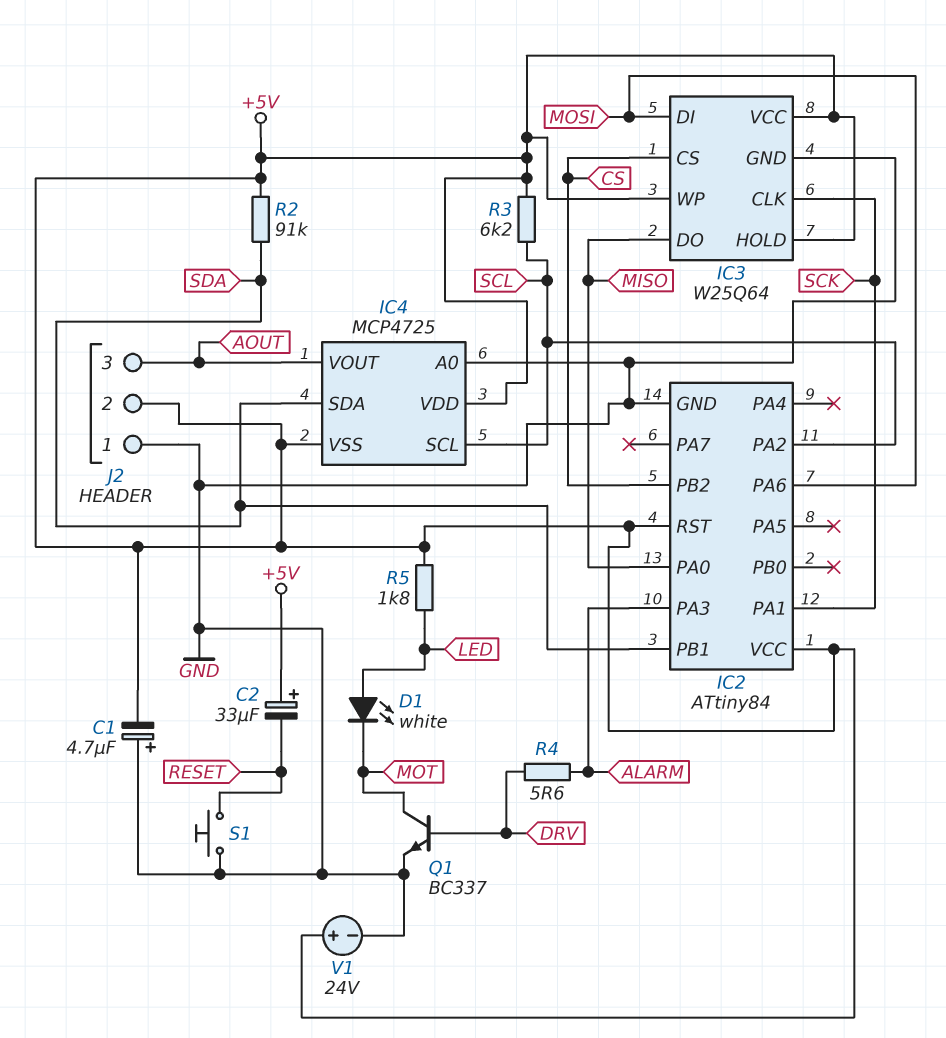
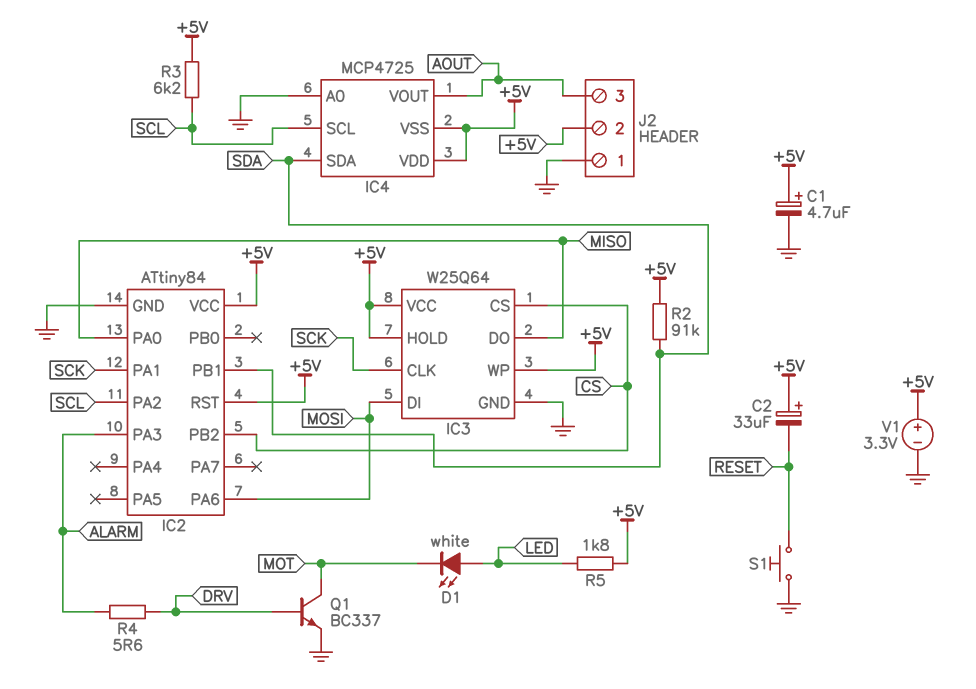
C1: 4.7uF (plus GND, minus +5V) -> 4.7uF (plus +5V, minus GND)
V1: 24V (plus +5V, minus GND) -> 3.3V (plus +5V, minus GND)

